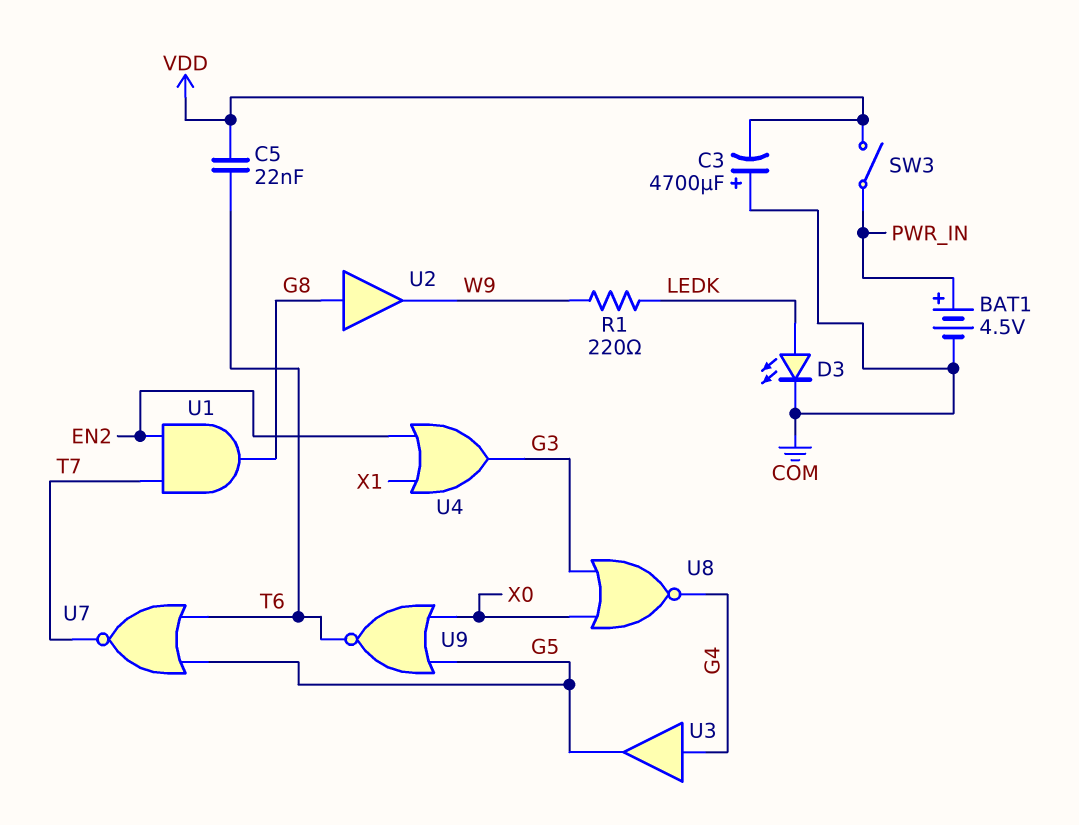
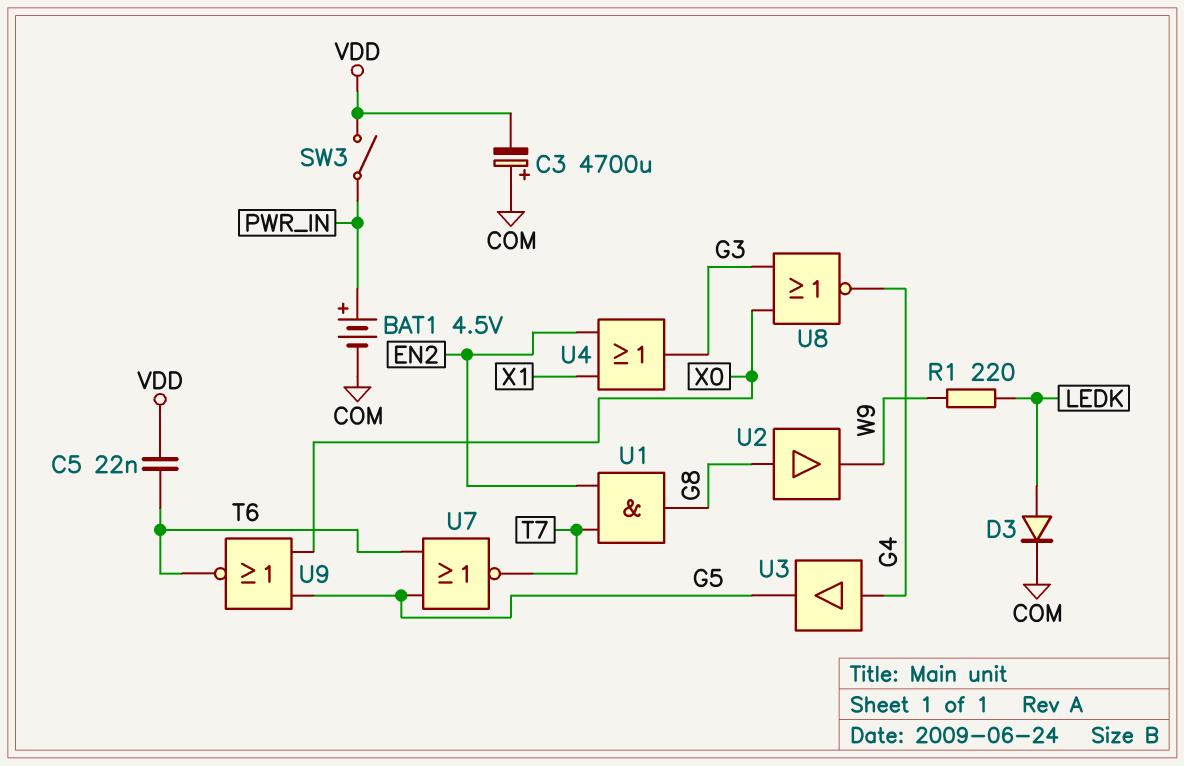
D3: LED (A LEDK, K COM) -> diode (A LEDK, K COM)

